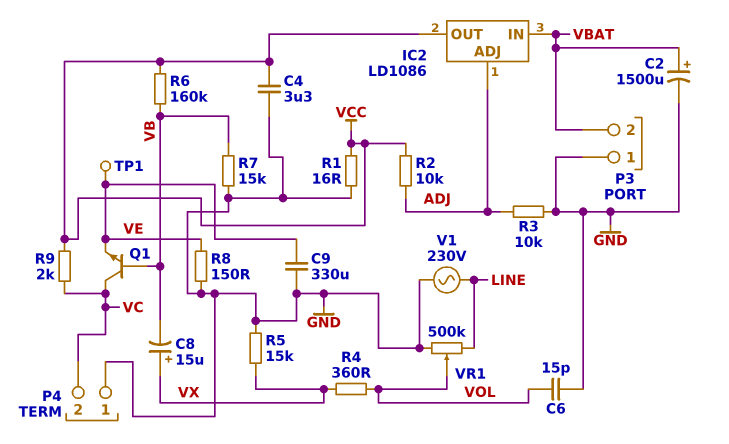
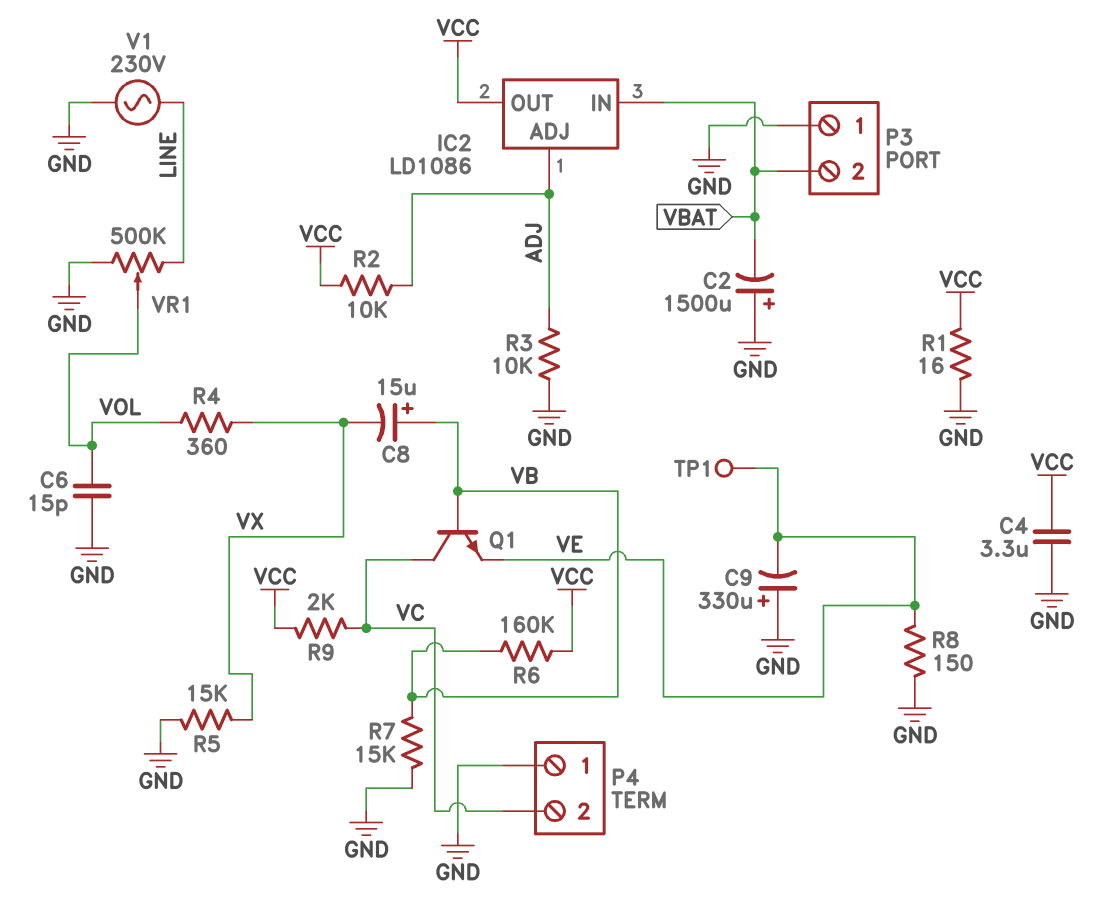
C2: 1500uF (plus VBAT, minus GND) -> 1500uF (plus GND, minus VBAT)
C8: 15uF (plus VX, minus VB) -> 15uF (plus VB, minus VX)
C9: 330uF (GND, VE) -> 330uF (plus GND, minus VE)

